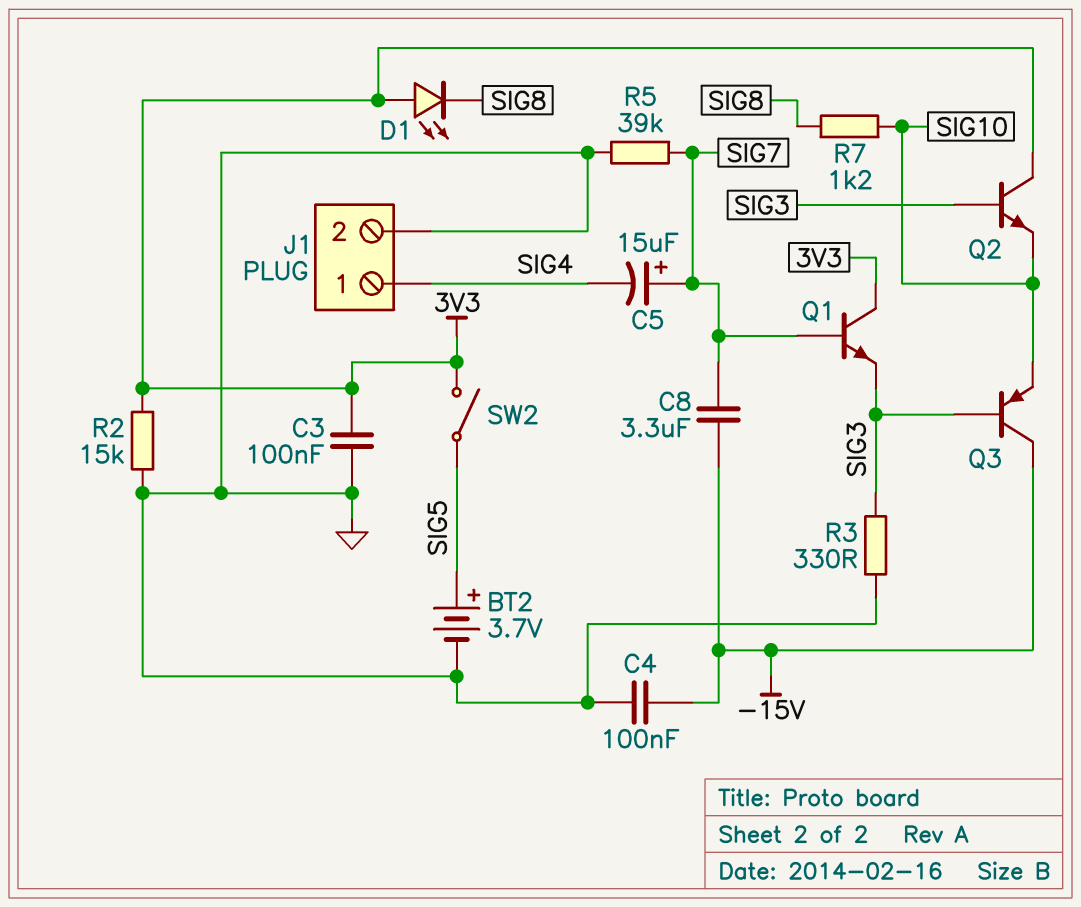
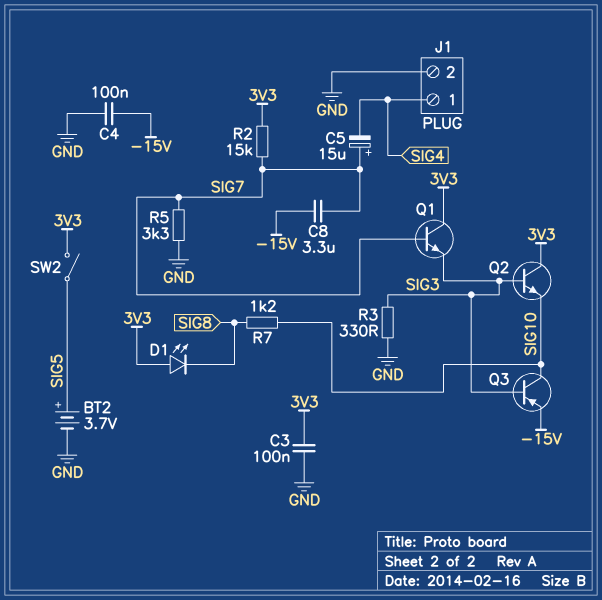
Q3: PNP (B SIG3, C -15V, E SIG10) -> PNP (B SIG3, C SIG10, E -15V)
R2: 15k (3V3, GND) -> 15k (3V3, SIG7)
R5: 39k (GND, SIG7) -> 3.3k (GND, SIG7)

